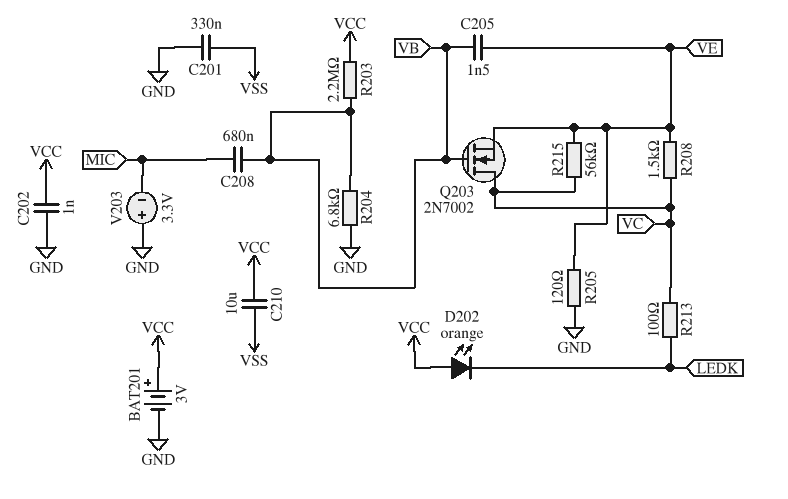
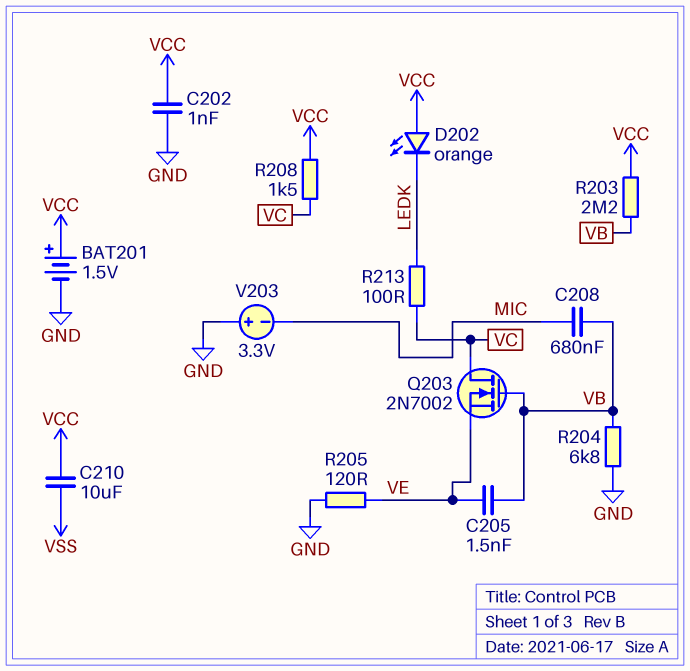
BAT201: 3V (plus VCC, minus GND) -> 1.5V (plus VCC, minus GND)
C201: 330nF (GND, VSS) -> none
R208: 1.5k (VC, VE) -> 1.5k (VC, VCC)
R215: 56k (VC, VE) -> none

